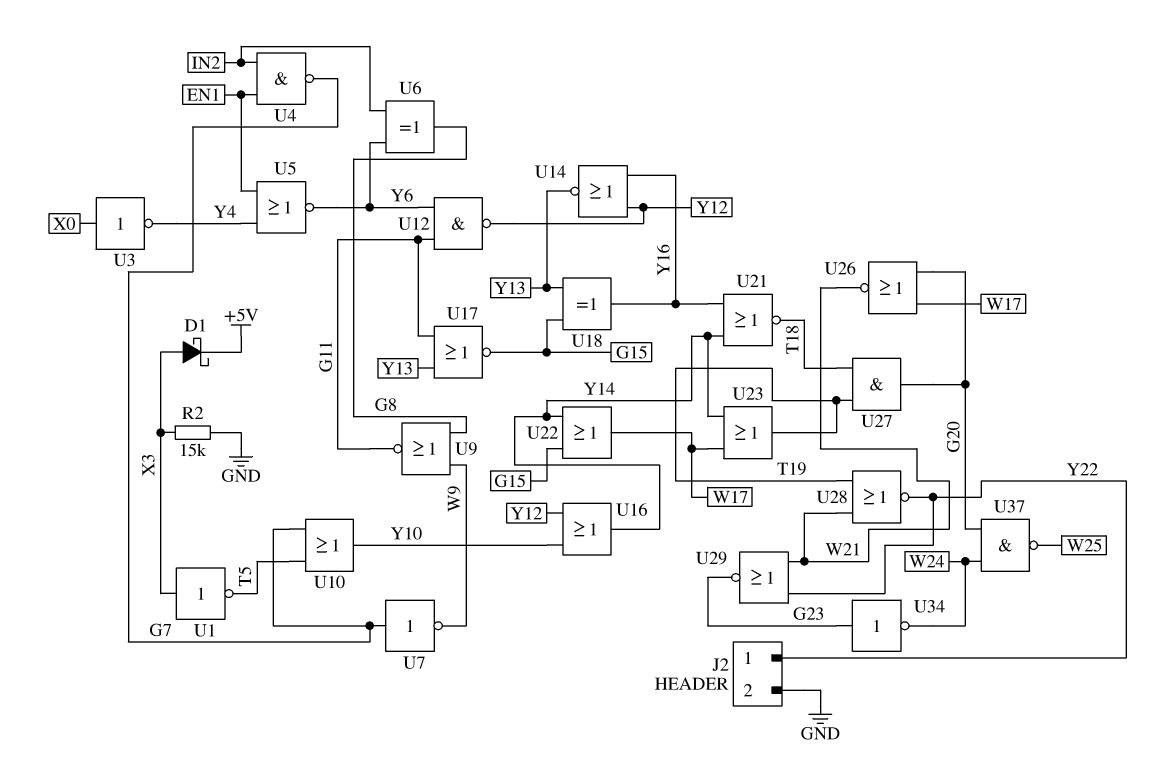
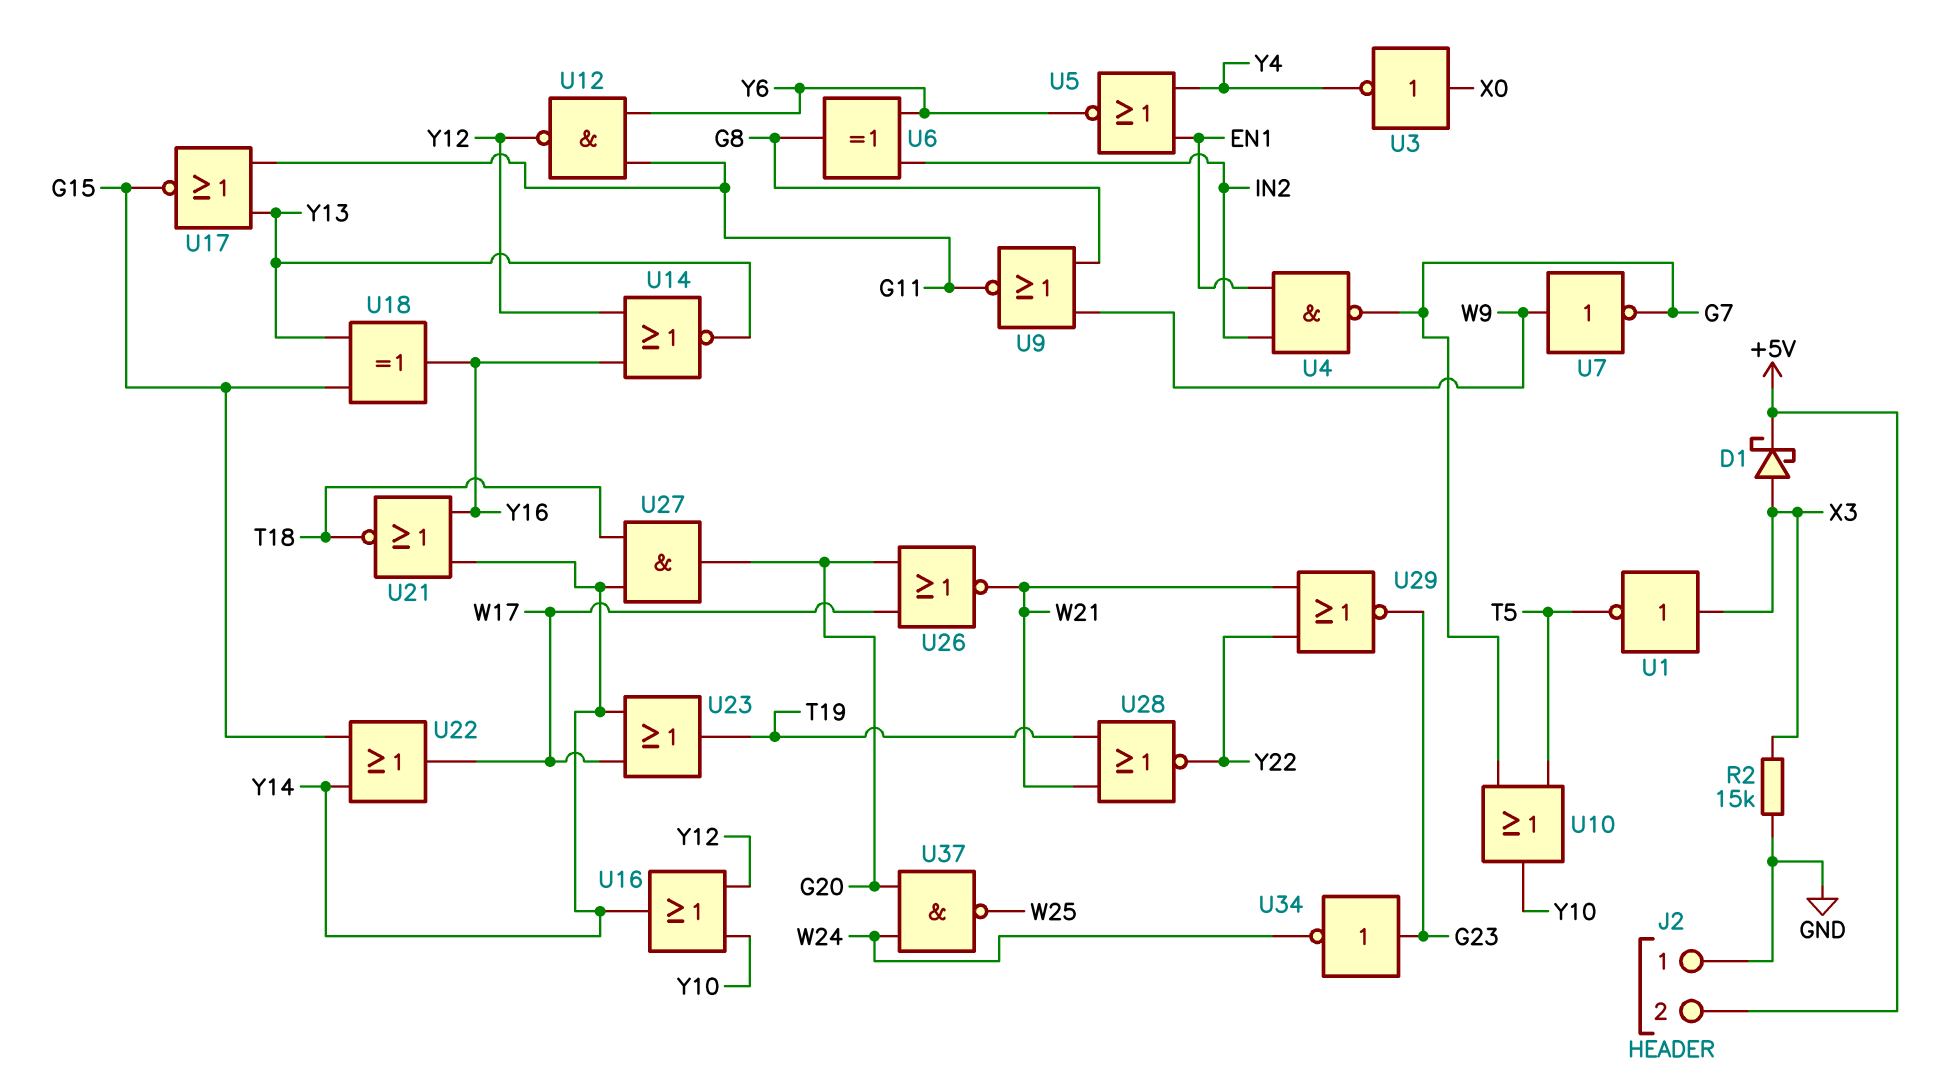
J2 pin 1: Y22 -> GND
J2 pin 2: GND -> +5V
U7: NOT (in G7, out W9) -> NOT (in W9, out G7)
U27: AND (in T18, in T19, out G20) -> AND (in T18, in Y14, out G20)

